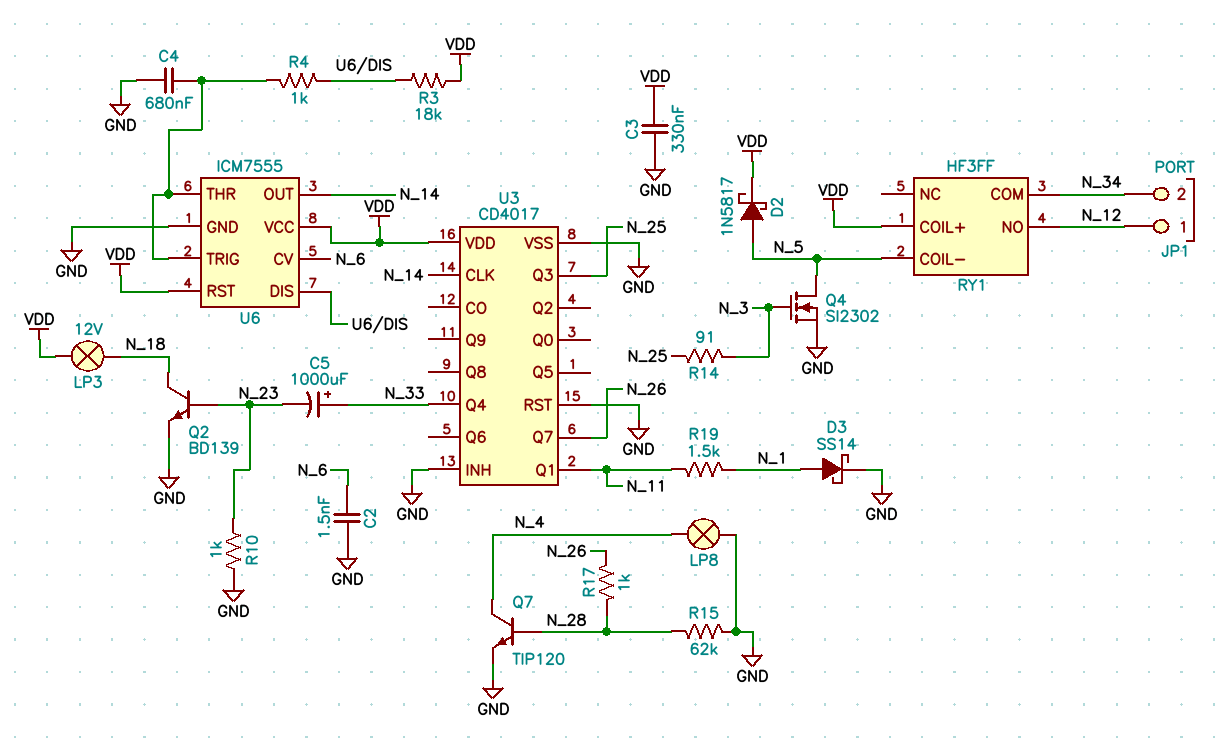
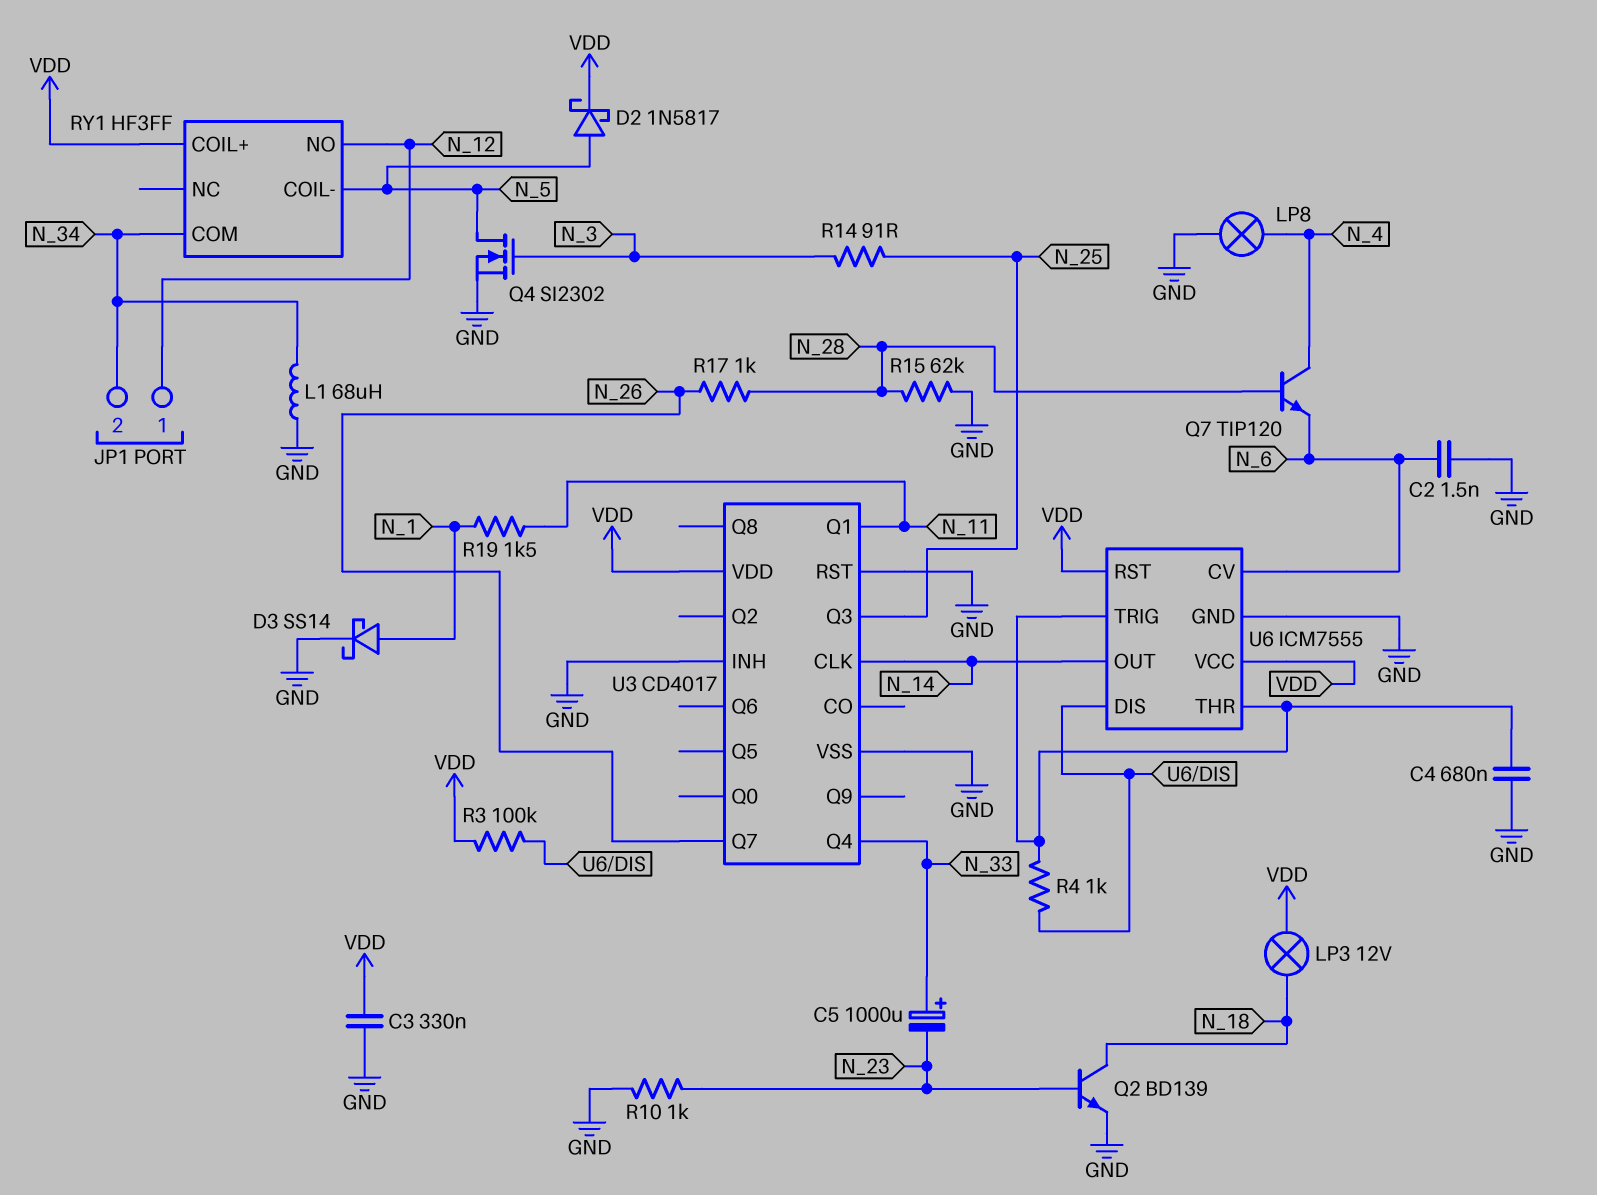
L1: none -> 68uH (GND, N_34)
Q7: NPN TIP120 (B N_28, C N_4, E GND) -> NPN TIP120 (B N_28, C N_4, E N_6)
R3: 18k (U6/DIS, VDD) -> 100k (U6/DIS, VDD)

